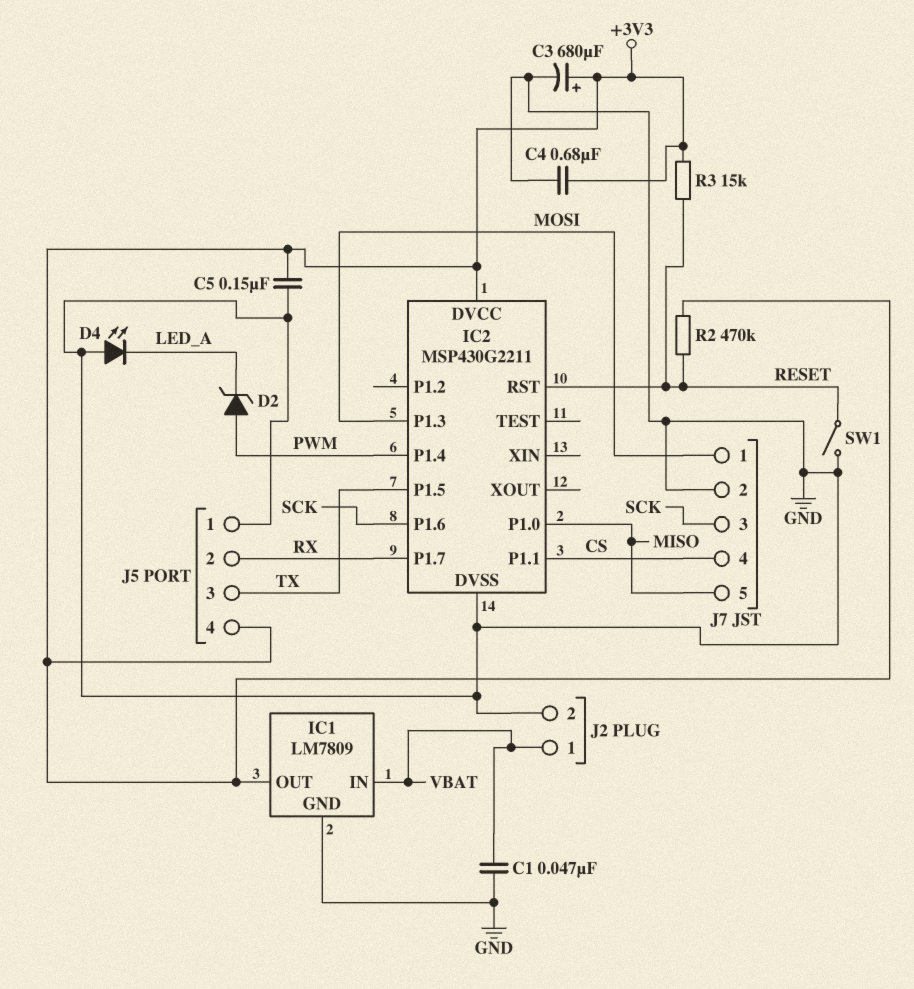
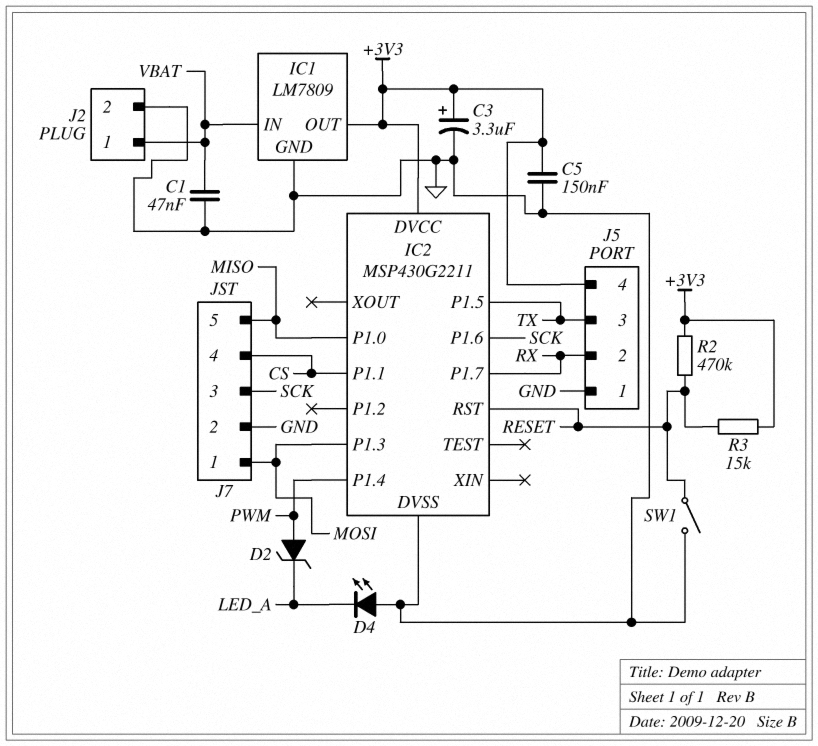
C3: 680uF (plus +3V3, minus GND) -> 3.3uF (plus +3V3, minus GND)
C4: 680nF (+3V3, GND) -> none

